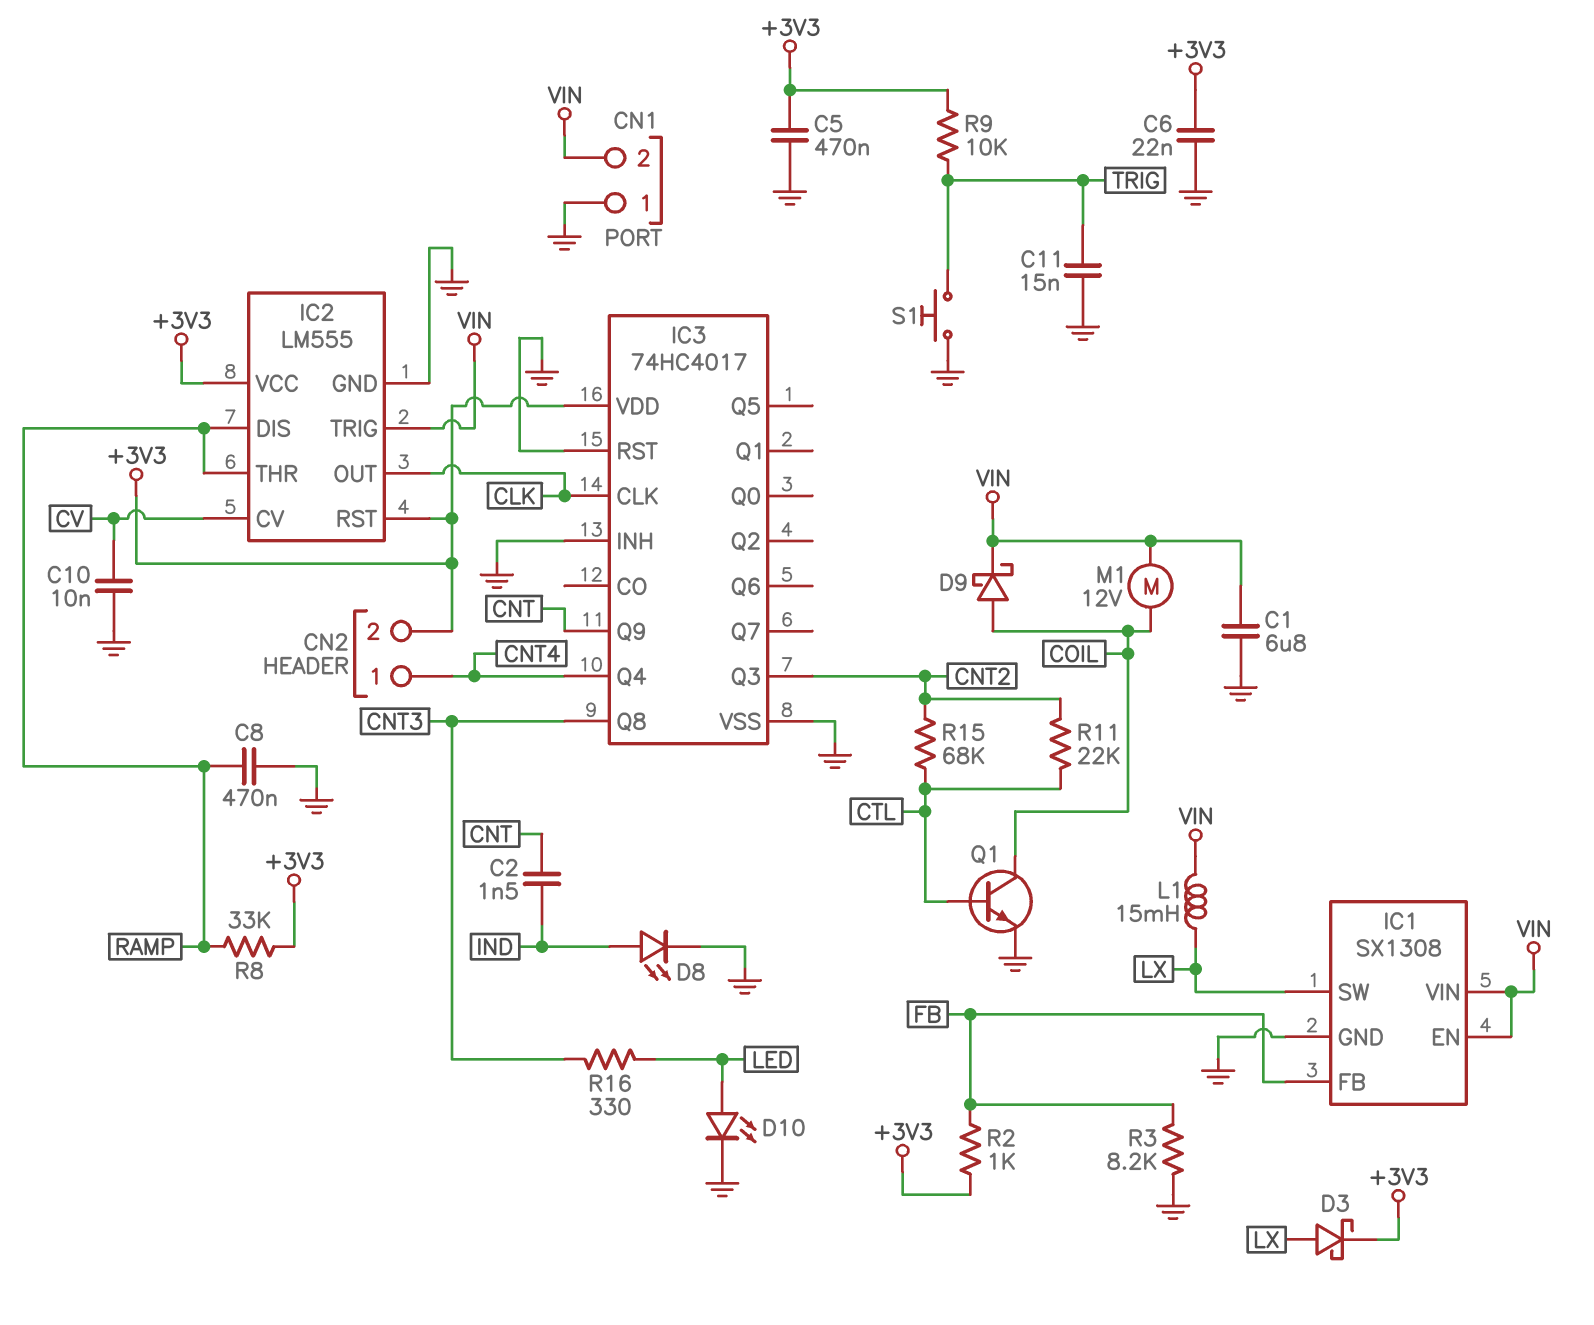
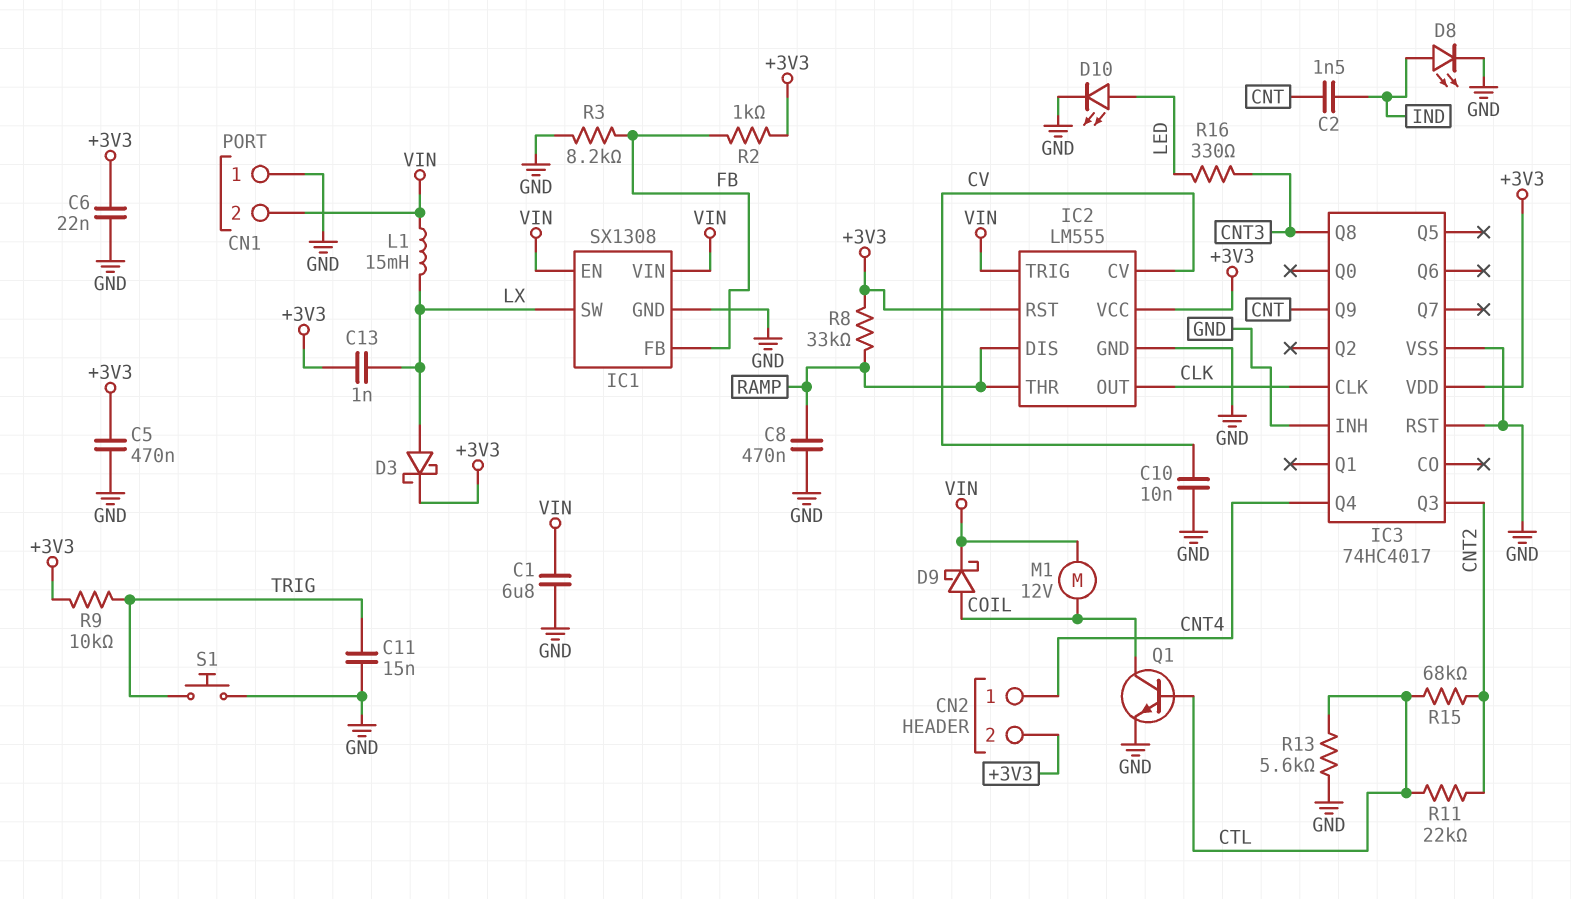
C13: none -> 1nF (+3V3, LX)
R13: none -> 5.6k (CTL, GND)

